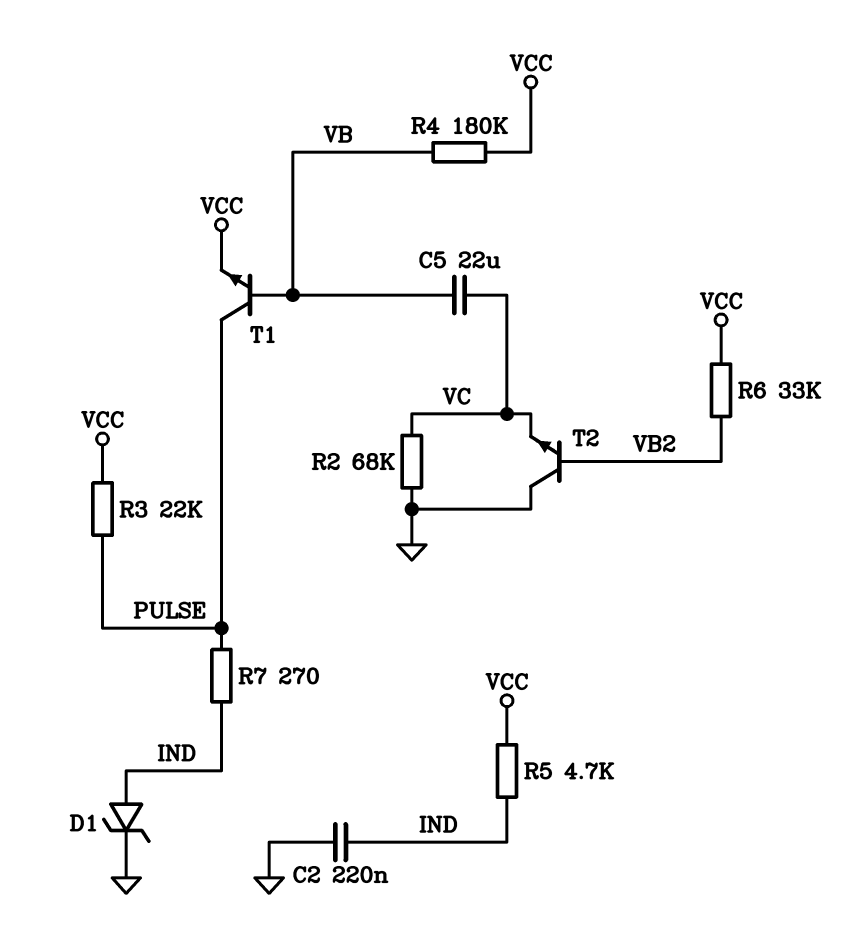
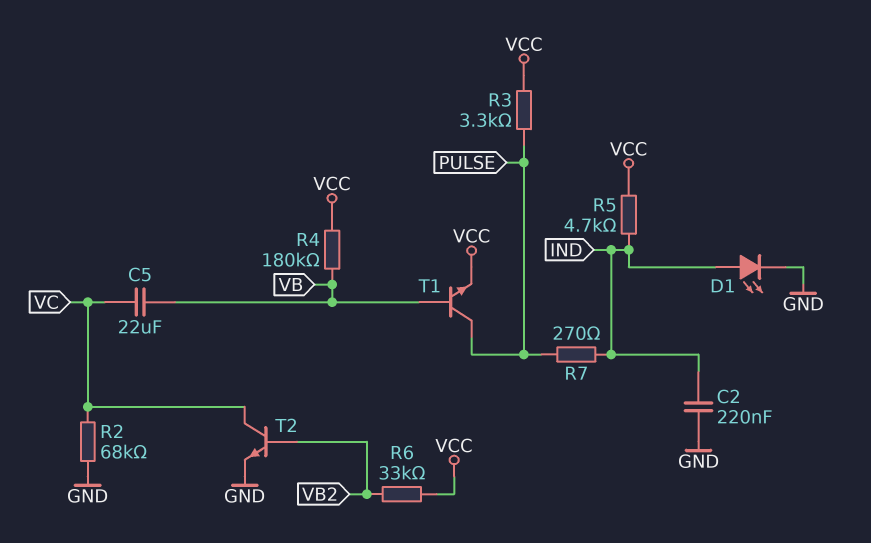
D1: zener (A IND, K GND) -> LED (A IND, K GND)
R3: 22k (PULSE, VCC) -> 3.3k (PULSE, VCC)
T2: NPN (B VB2, C GND, E VC) -> NPN (B VB2, C VC, E GND)

